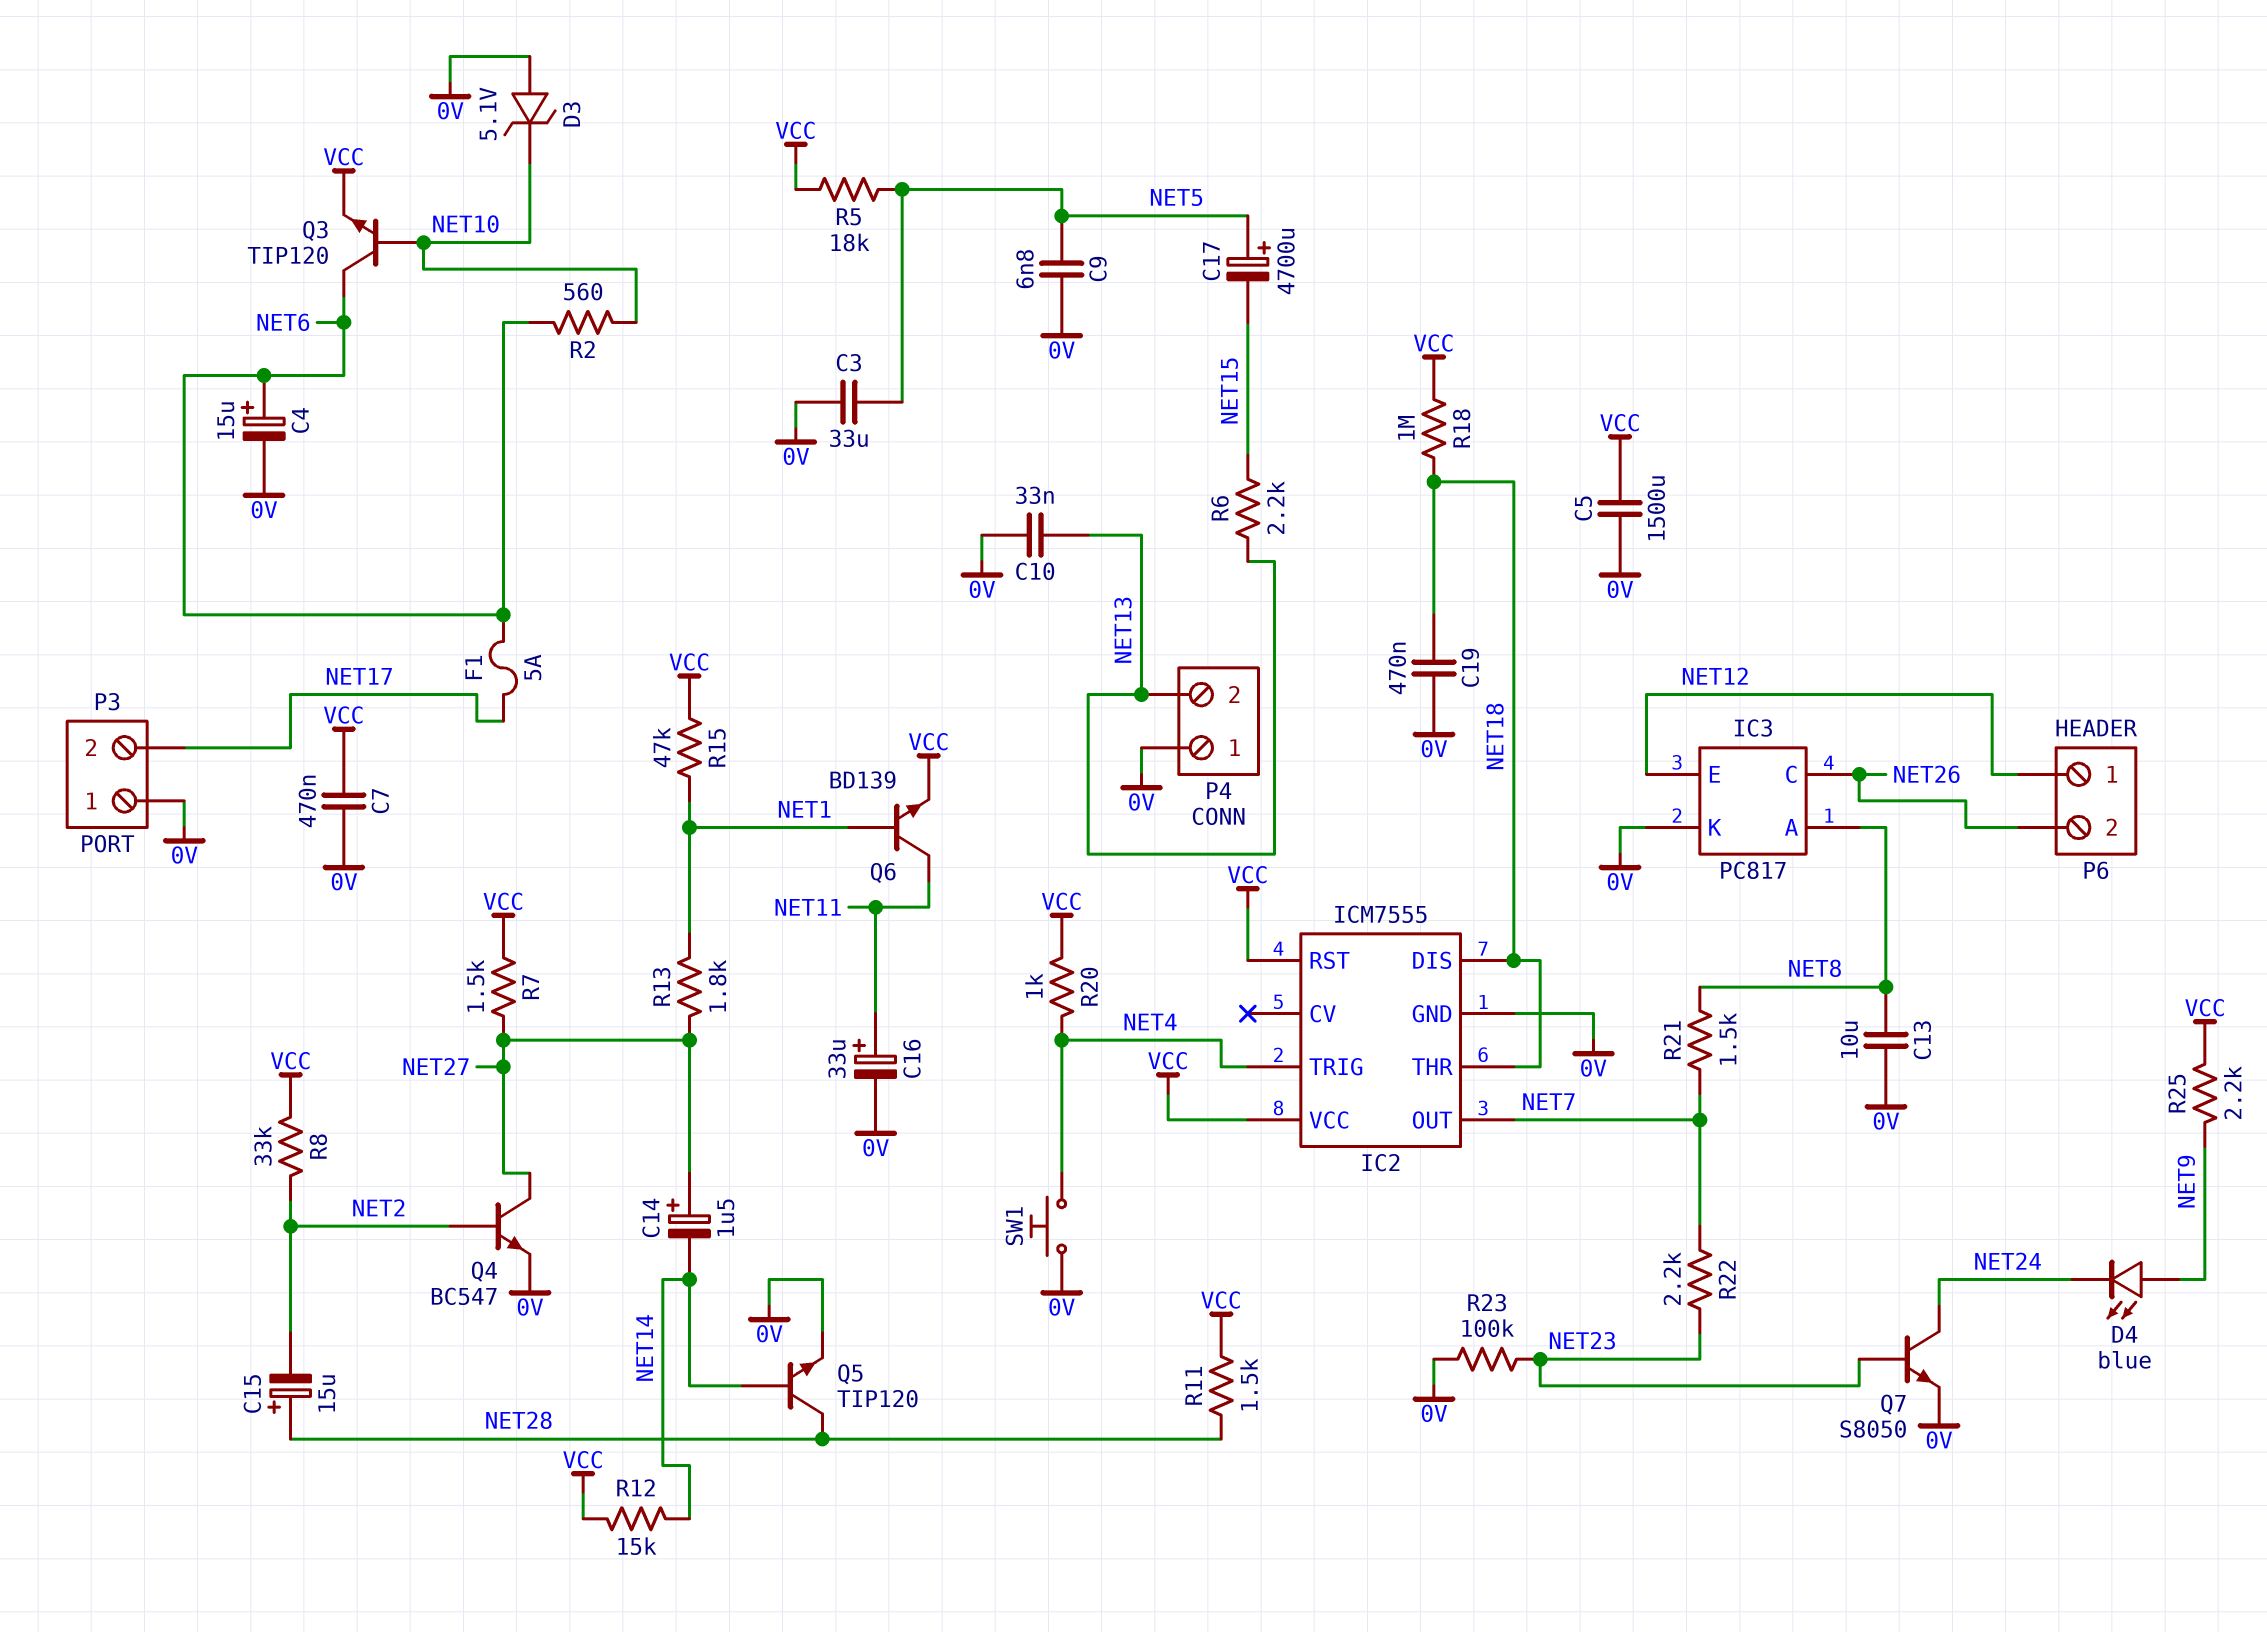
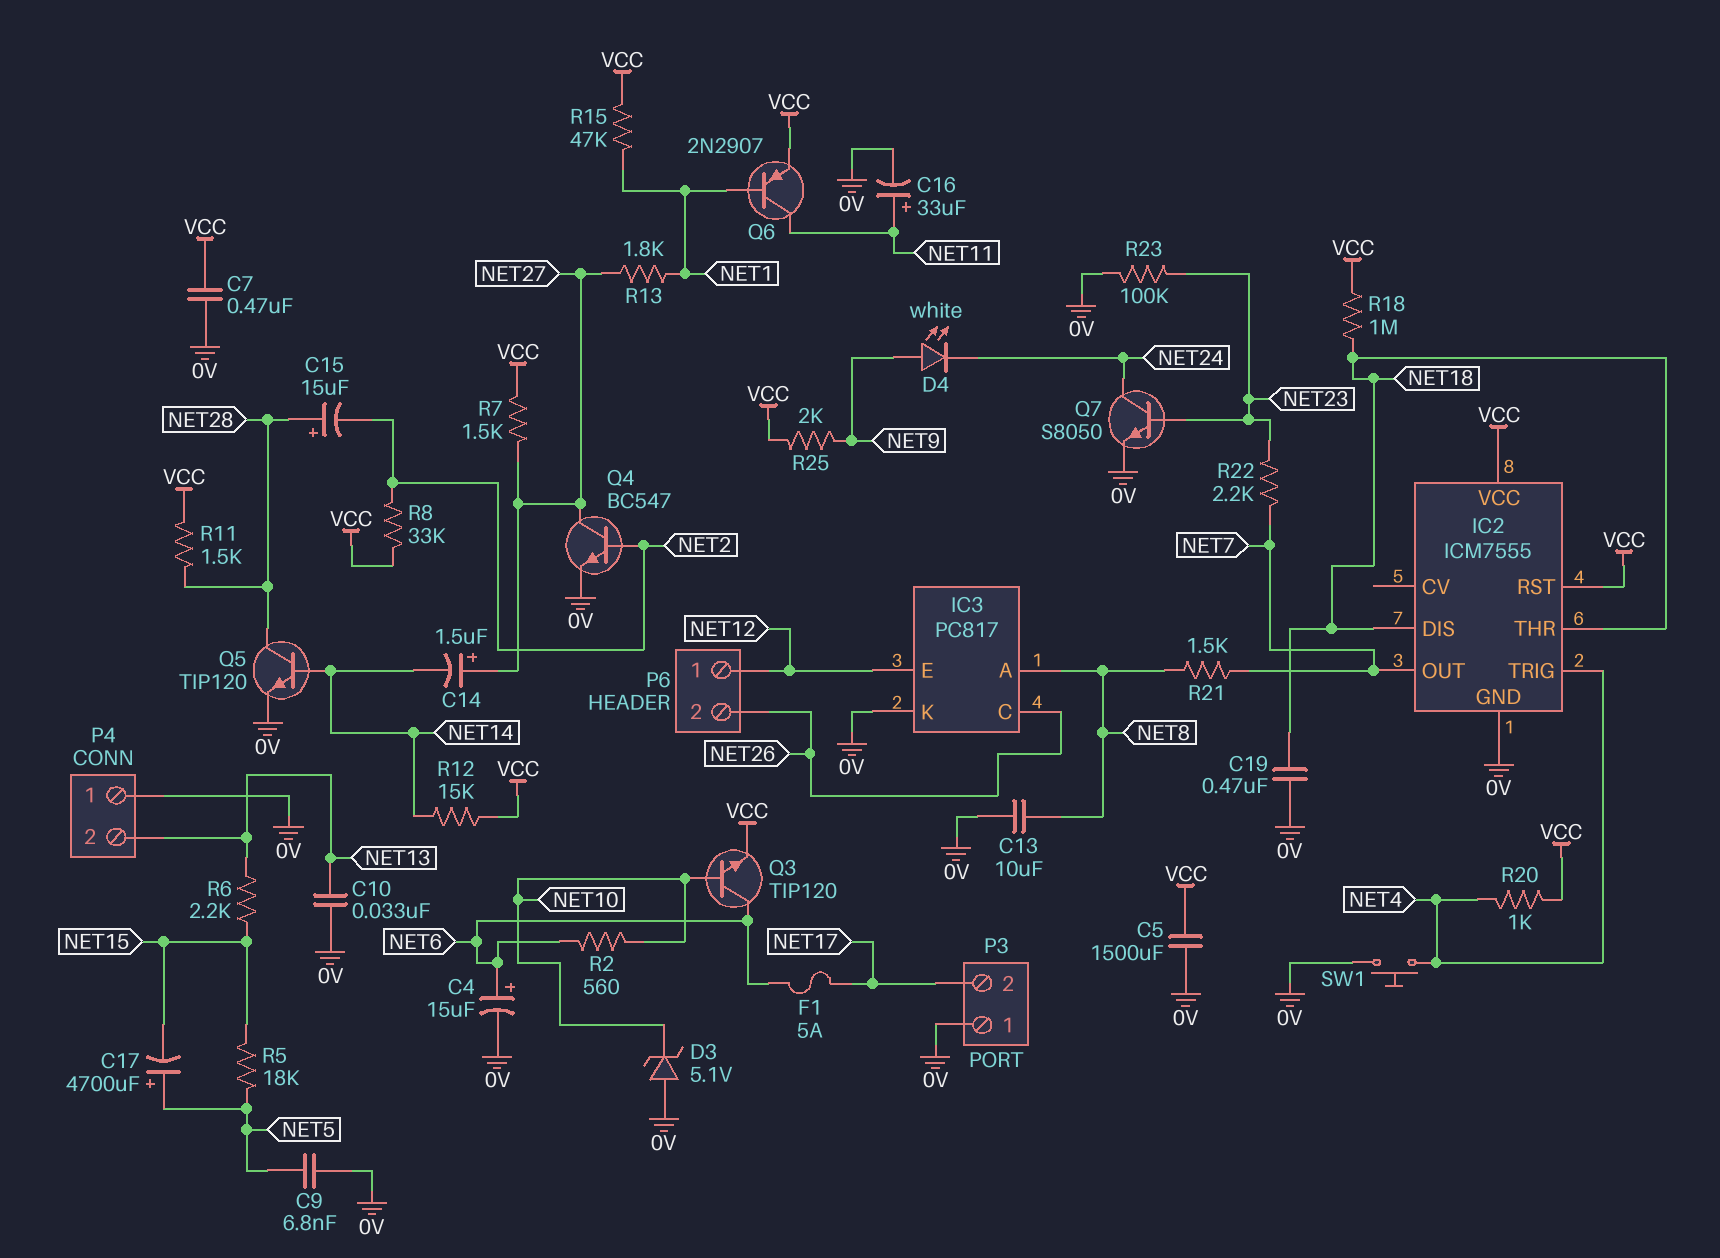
C3: 33uF (0V, NET5) -> none
D4: LED blue (A NET9, K NET24) -> LED white (A NET9, K NET24)
Q6: NPN BD139 (B NET1, C NET11, E VCC) -> PNP 2N2907 (B NET1, C NET11, E VCC)
R5: 18k (NET5, VCC) -> 18k (NET5, NET15)
R25: 2.2k (NET9, VCC) -> 2k (NET9, VCC)

